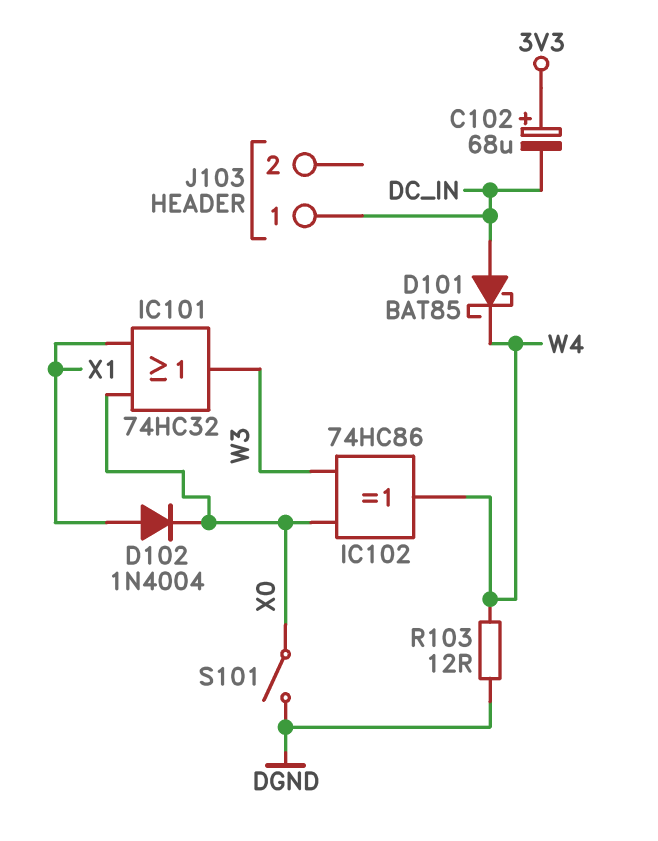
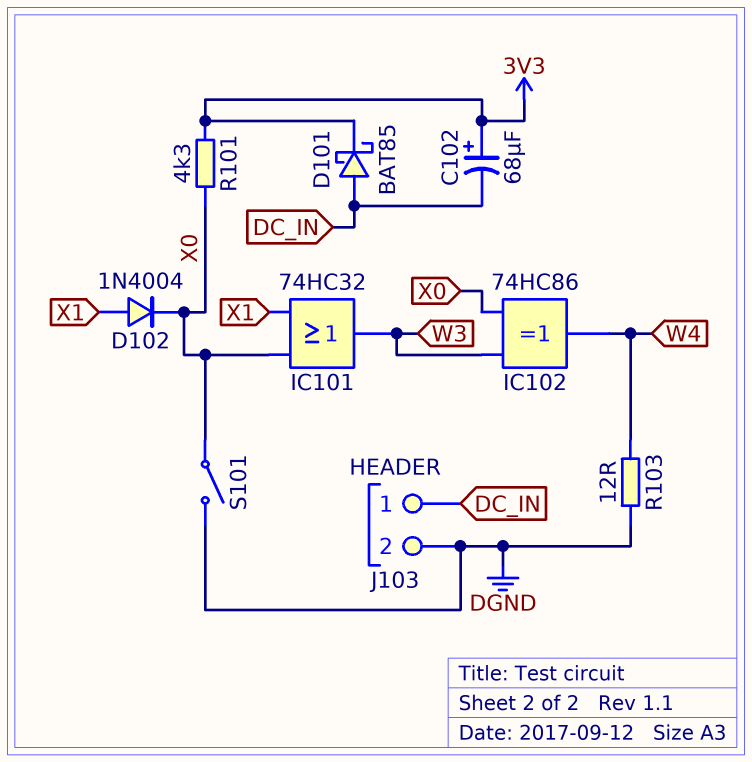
D101: schottky BAT85 (A DC_IN, K W4) -> schottky BAT85 (A DC_IN, K 3V3)
J103 pin 2: none -> DGND
R101: none -> 4.3k (3V3, X0)

